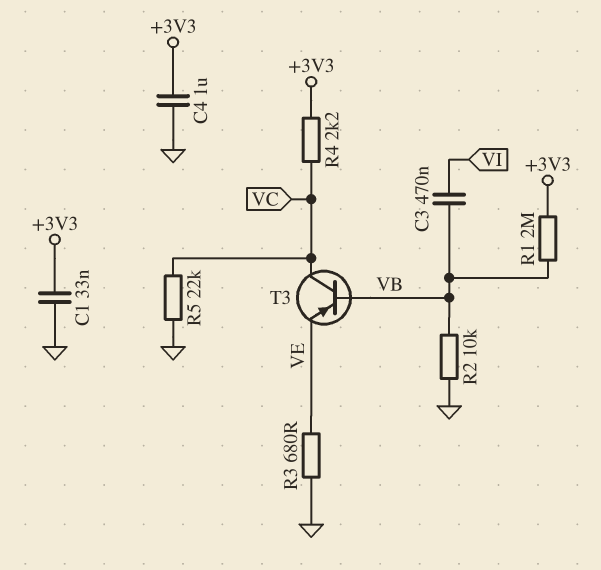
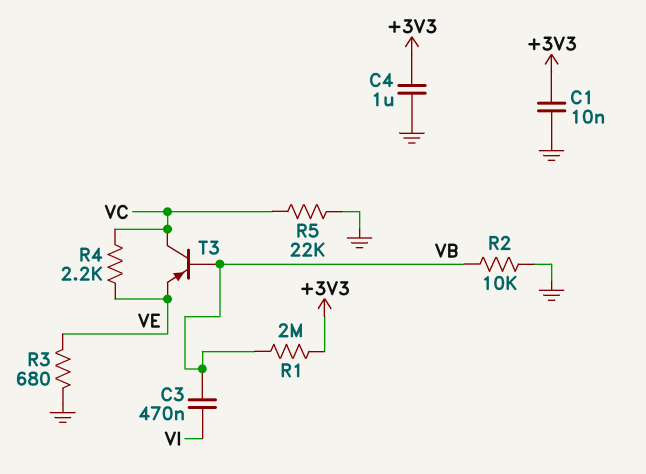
C1: 33nF (+3V3, GND) -> 10nF (+3V3, GND)
R4: 2.2k (+3V3, VC) -> 2.2k (VC, VE)

